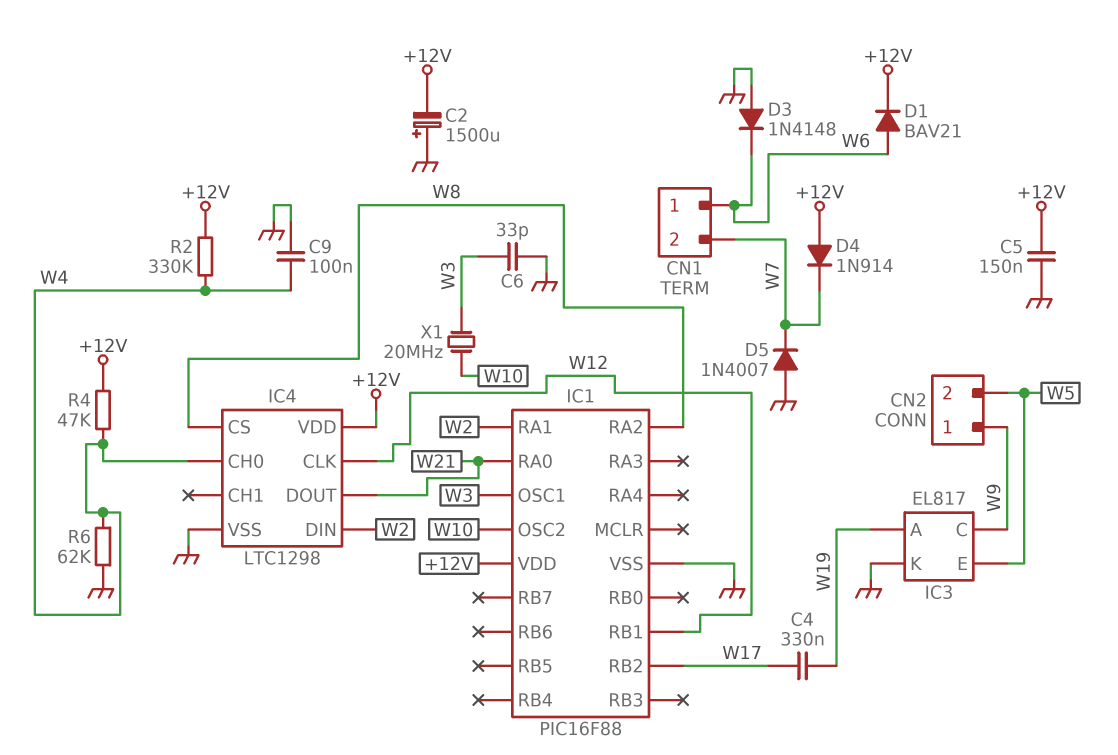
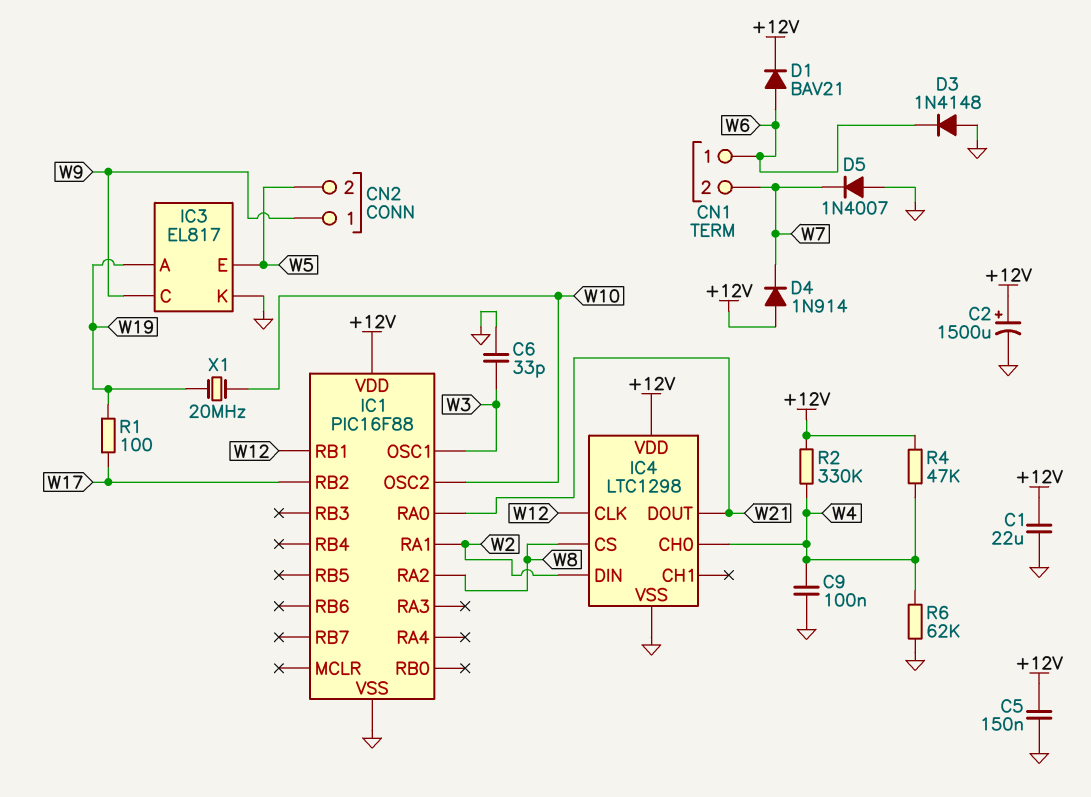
C1: none -> 22uF (+12V, GND)
C2: 1500uF (plus GND, minus +12V) -> 1500uF (plus +12V, minus GND)
C4: 330nF (W17, W19) -> none
R1: none -> 100 (W17, W19)
X1: 20MHz (W3, W10) -> 20MHz (W10, W19)

